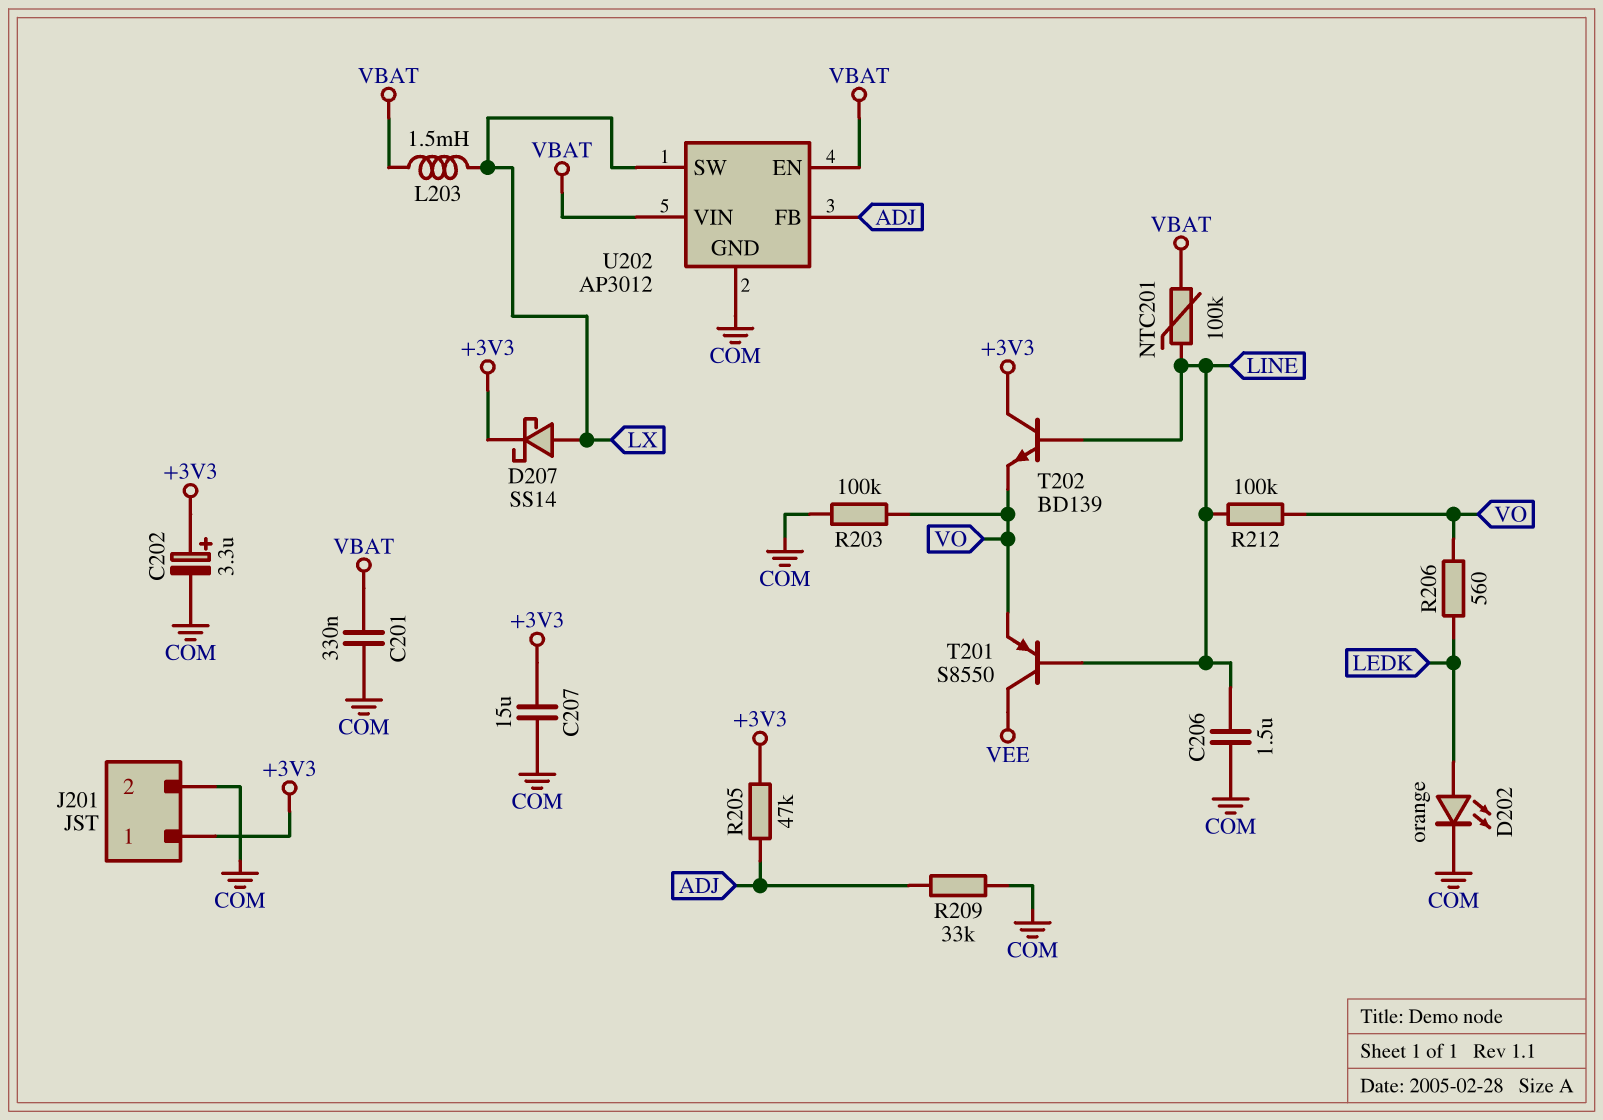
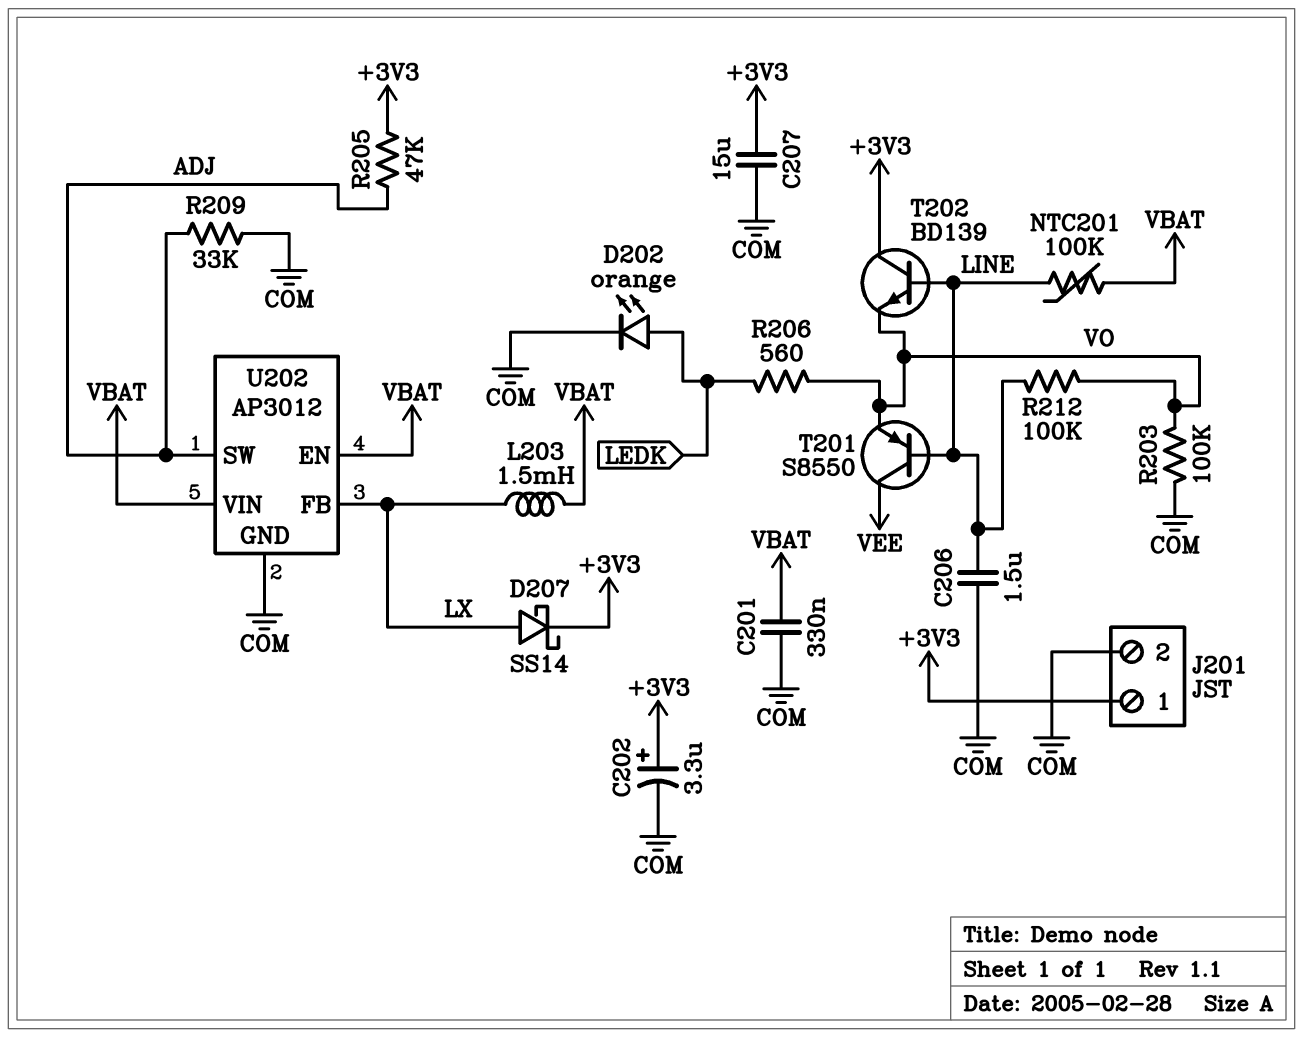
U202 pin FB: ADJ -> LX
U202 pin SW: LX -> ADJ

